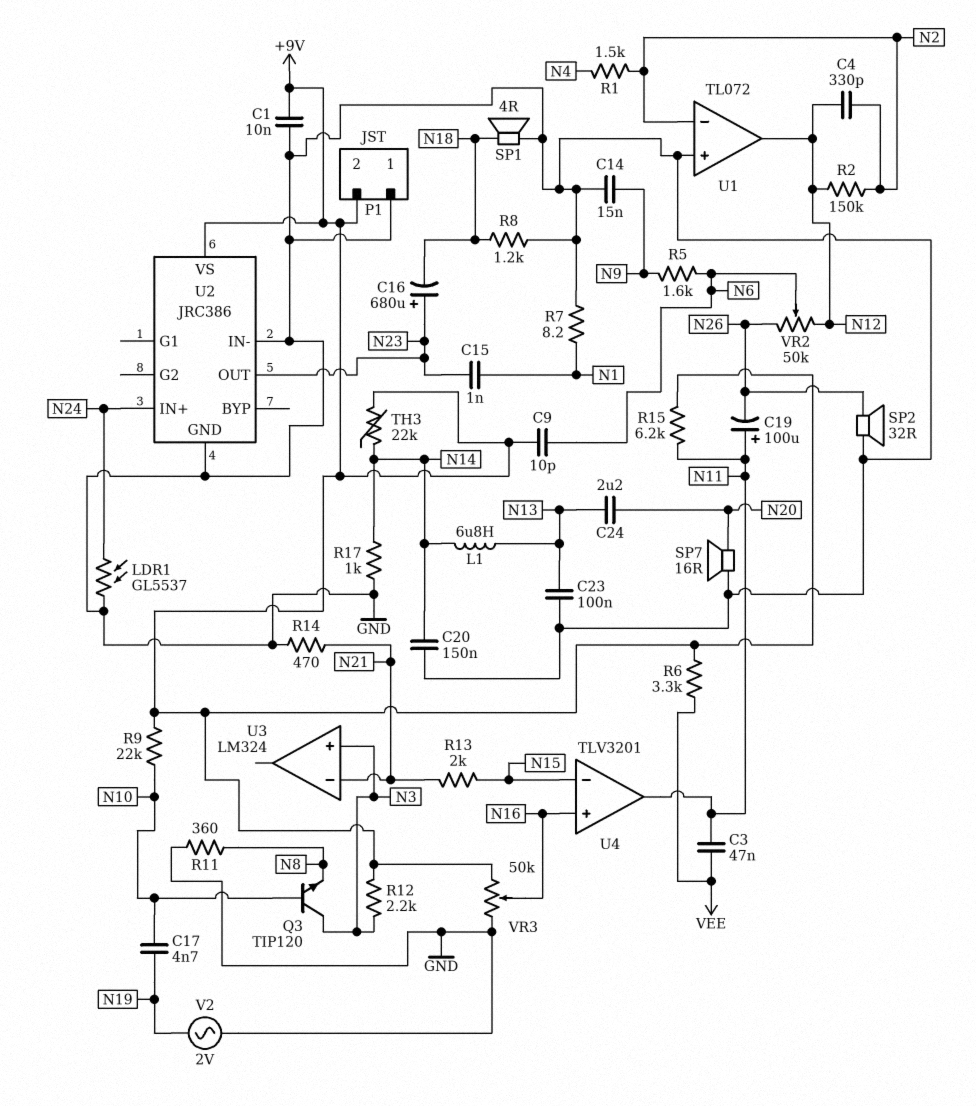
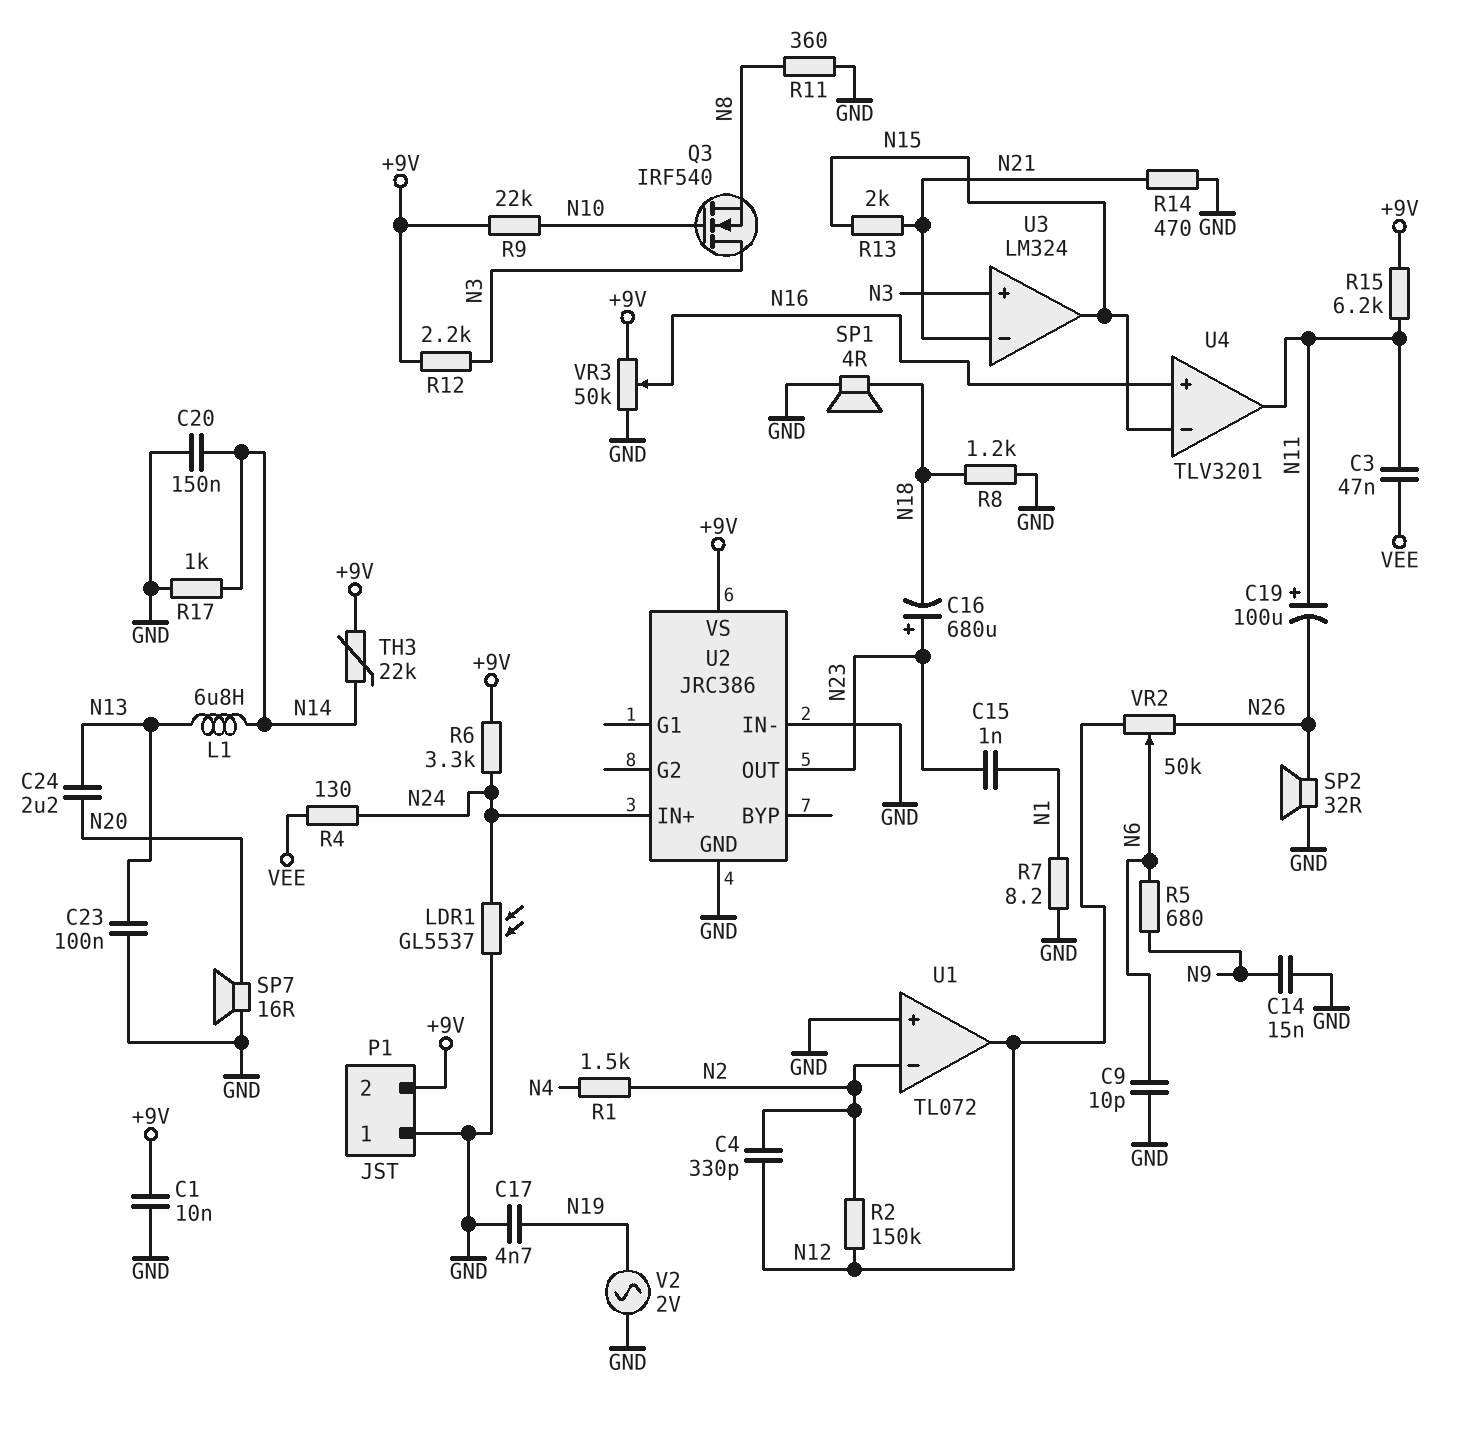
C9: 10pF (+9V, N6) -> 10pF (GND, N6)
C17: 4.7nF (N10, N19) -> 4.7nF (GND, N19)
Q3: NPN TIP120 (B N10, C N3, E N8) -> NMOS IRF540 (G N10, D N3, S N8)
R4: none -> 130 (N24, VEE)
R5: 1.6k (N6, N9) -> 680 (N6, N9)
R6: 3.3k (+9V, VEE) -> 3.3k (+9V, N24)
U3 pin out: none -> N15

